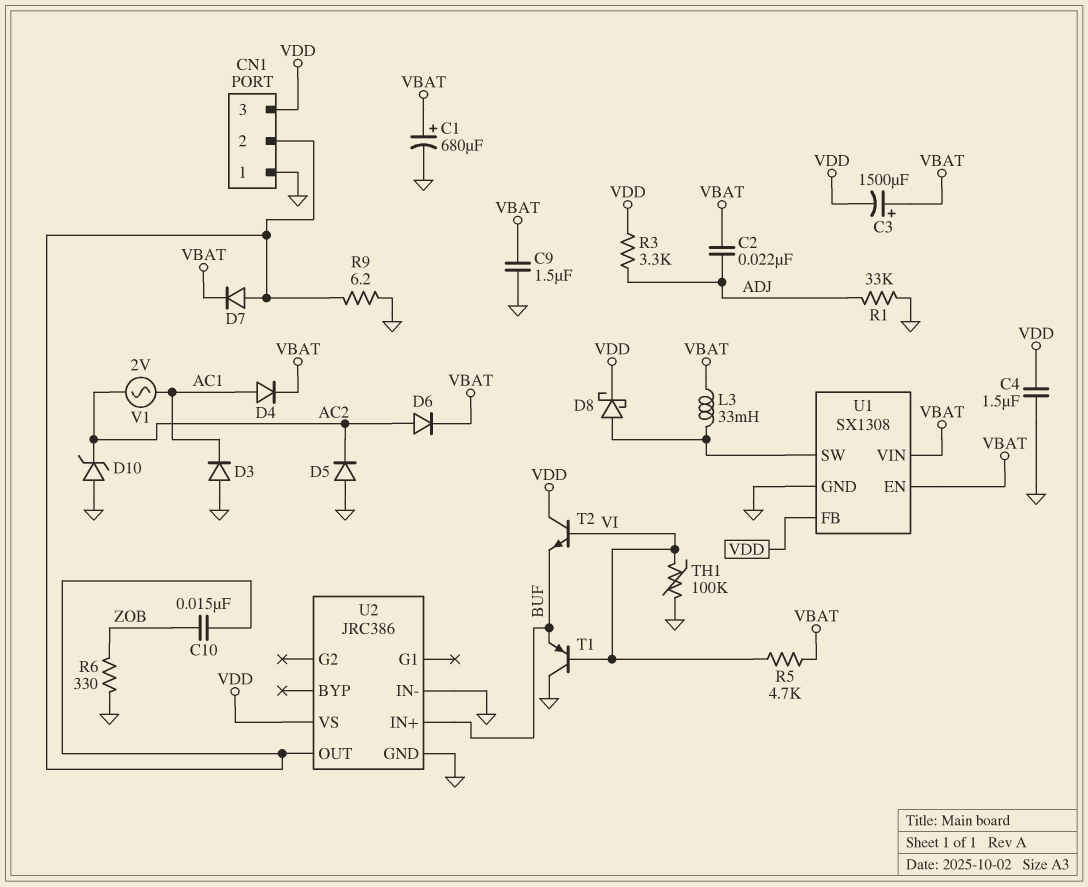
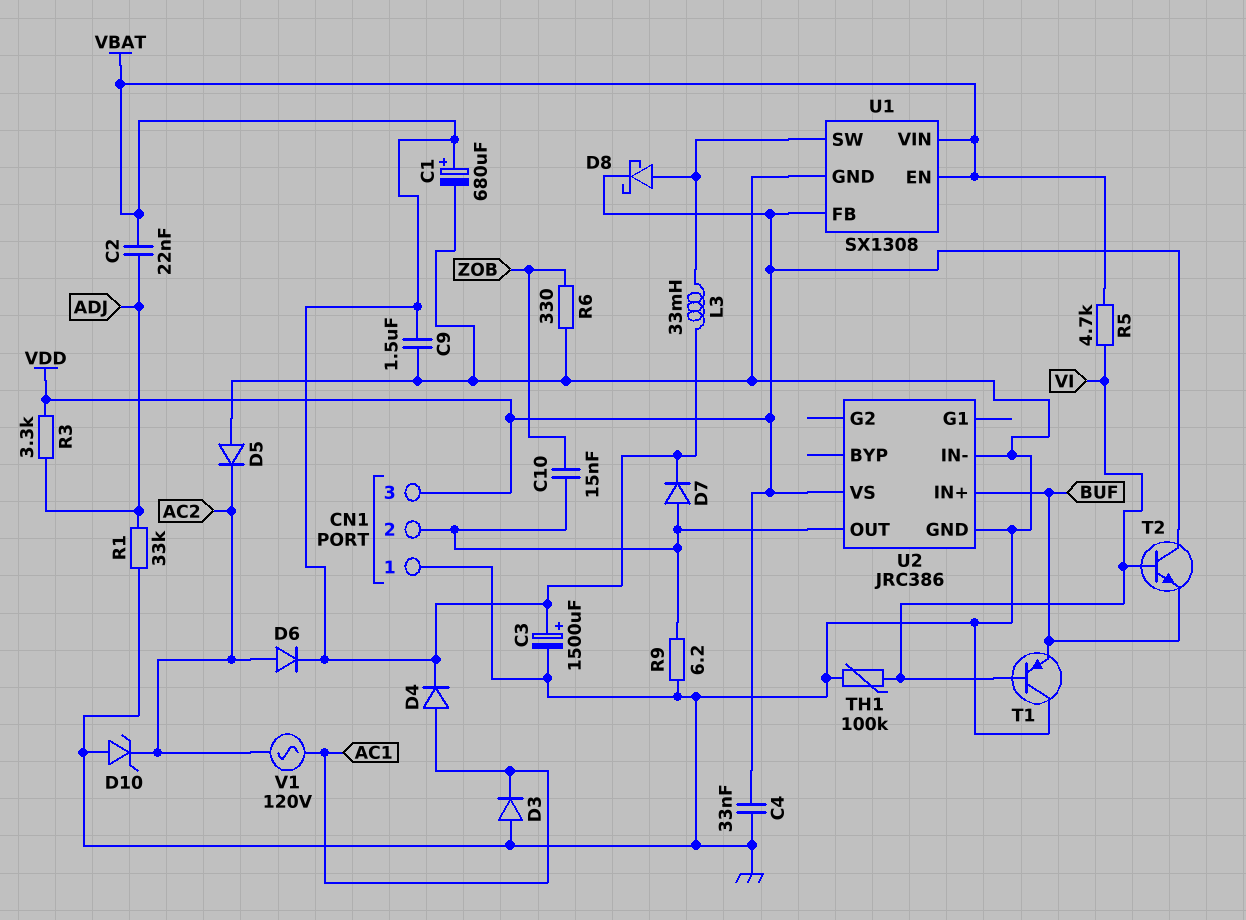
C3: 1500uF (plus VBAT, minus VDD) -> 1500uF (plus VBAT, minus GND)
C4: 1.5uF (GND, VDD) -> 33nF (GND, VDD)
V1: AC 2V (AC1, AC2) -> AC 120V (AC1, AC2)

